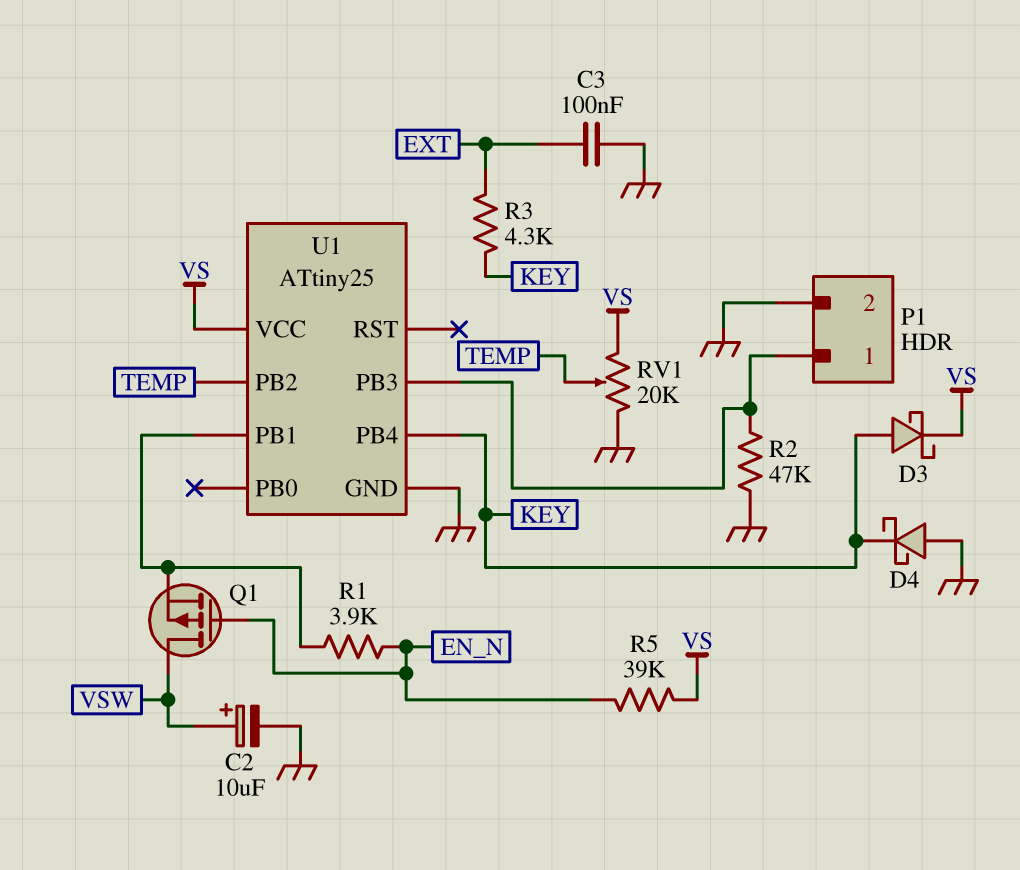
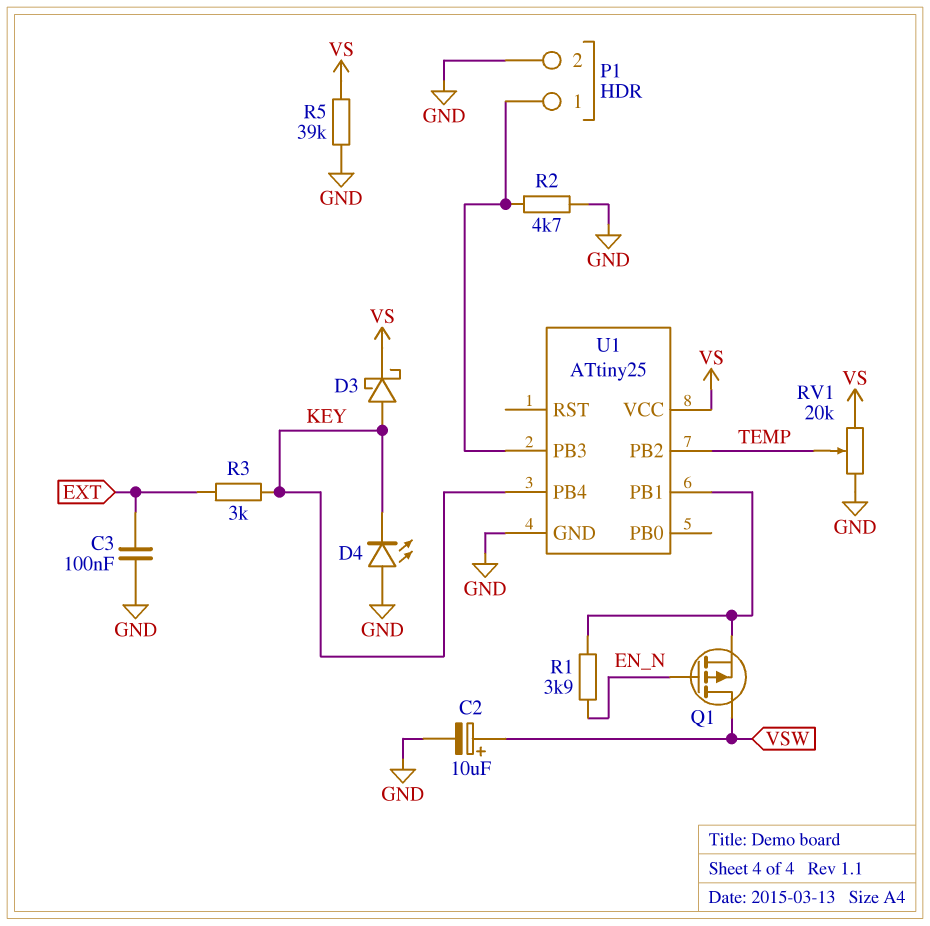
D4: schottky (A GND, K KEY) -> LED (A GND, K KEY)
R2: 47k (GND, P1/1) -> 4.7k (GND, P1/1)
R3: 4.3k (EXT, KEY) -> 3k (EXT, KEY)
R5: 39k (EN_N, VS) -> 39k (GND, VS)

